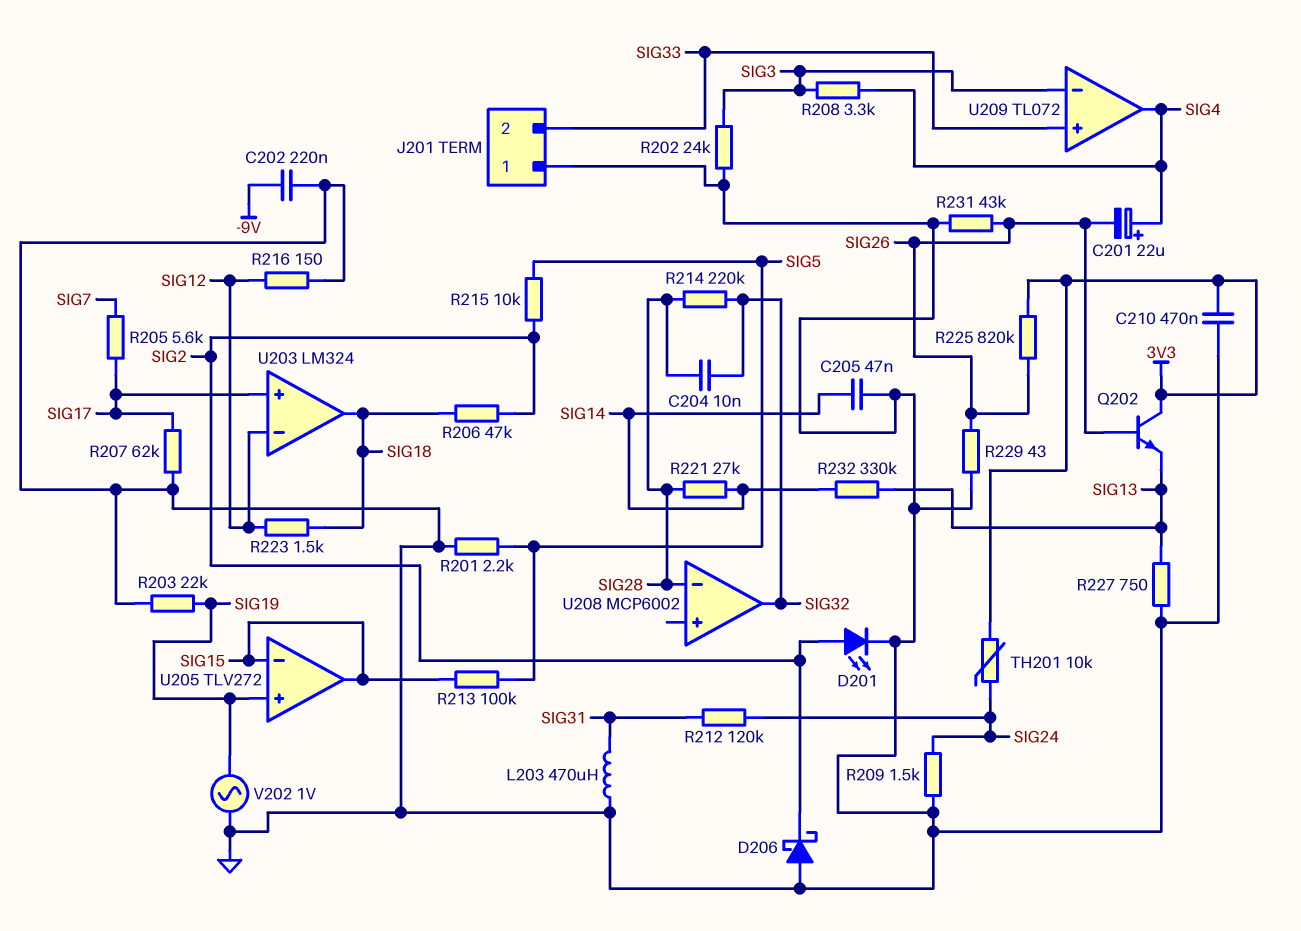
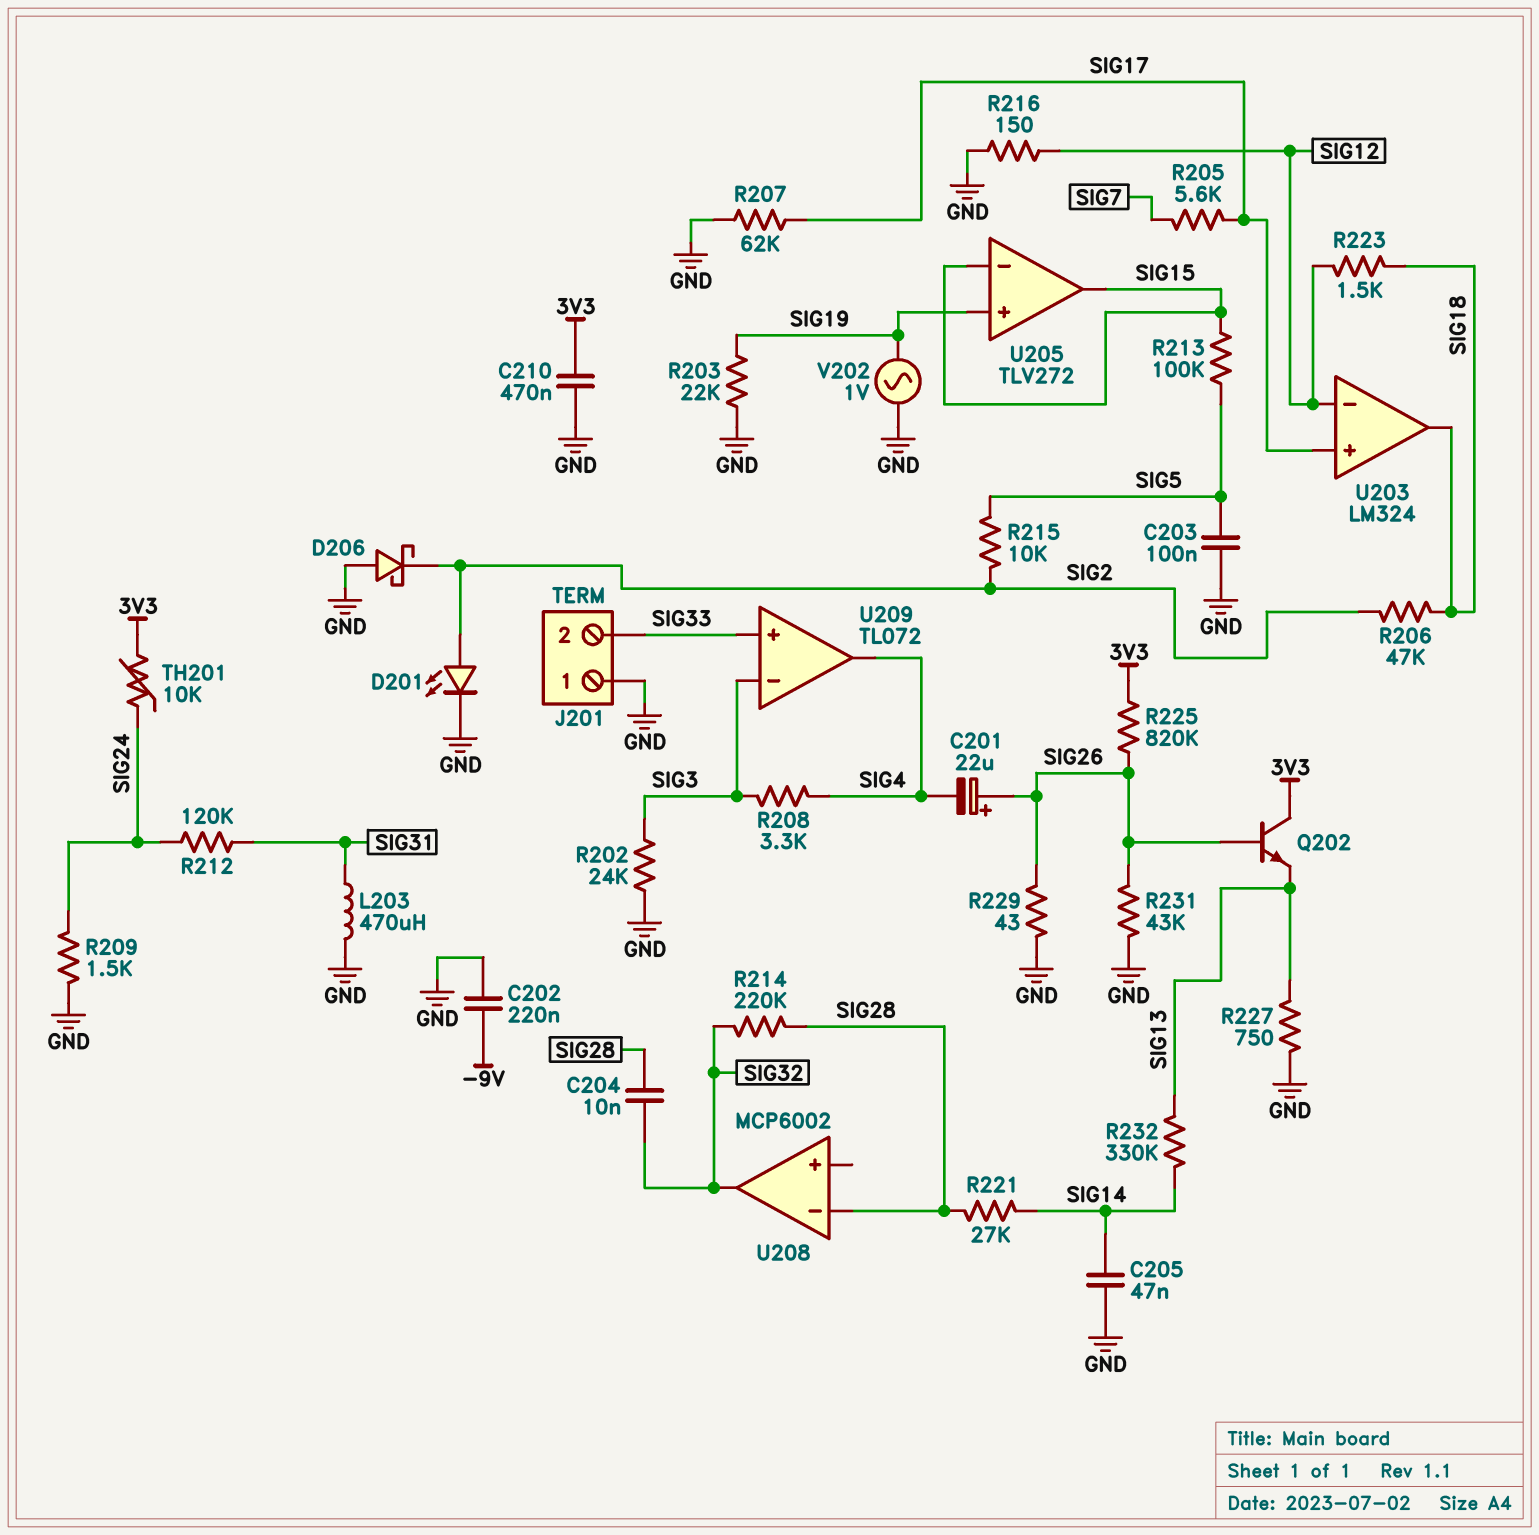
C201: 22uF (plus SIG4, minus SIG26) -> 22uF (plus SIG26, minus SIG4)
C203: none -> 100nF (GND, SIG5)
R201: 2.2k (GND, SIG5) -> none

